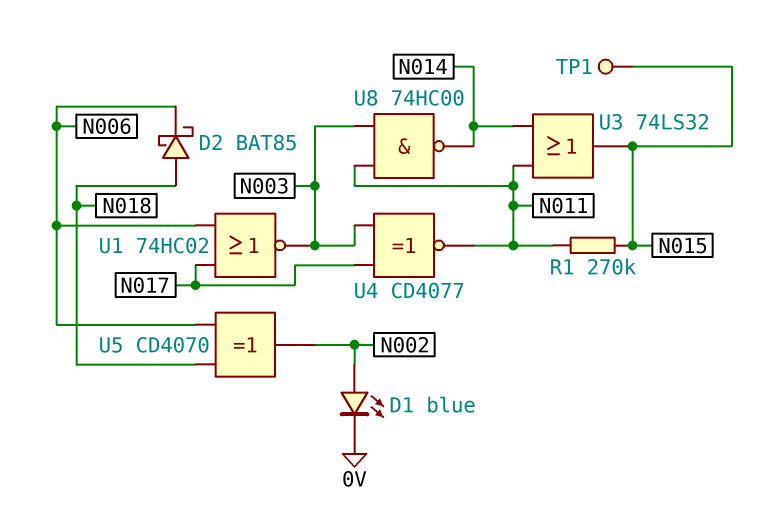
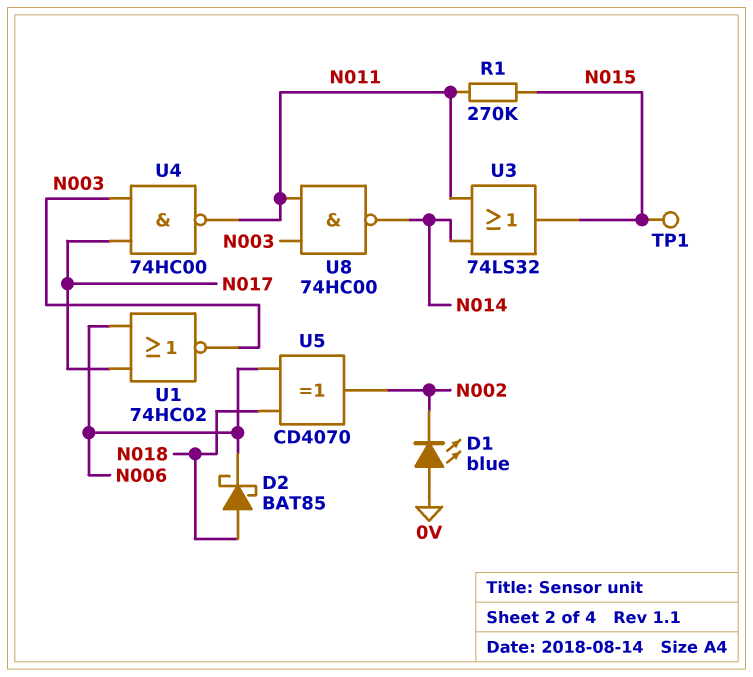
D1: LED blue (A N002, K 0V) -> LED blue (A 0V, K N002)
U4: XNOR CD4077 (in N003, in N017, out N011) -> NAND 74HC00 (in N003, in N017, out N011)

